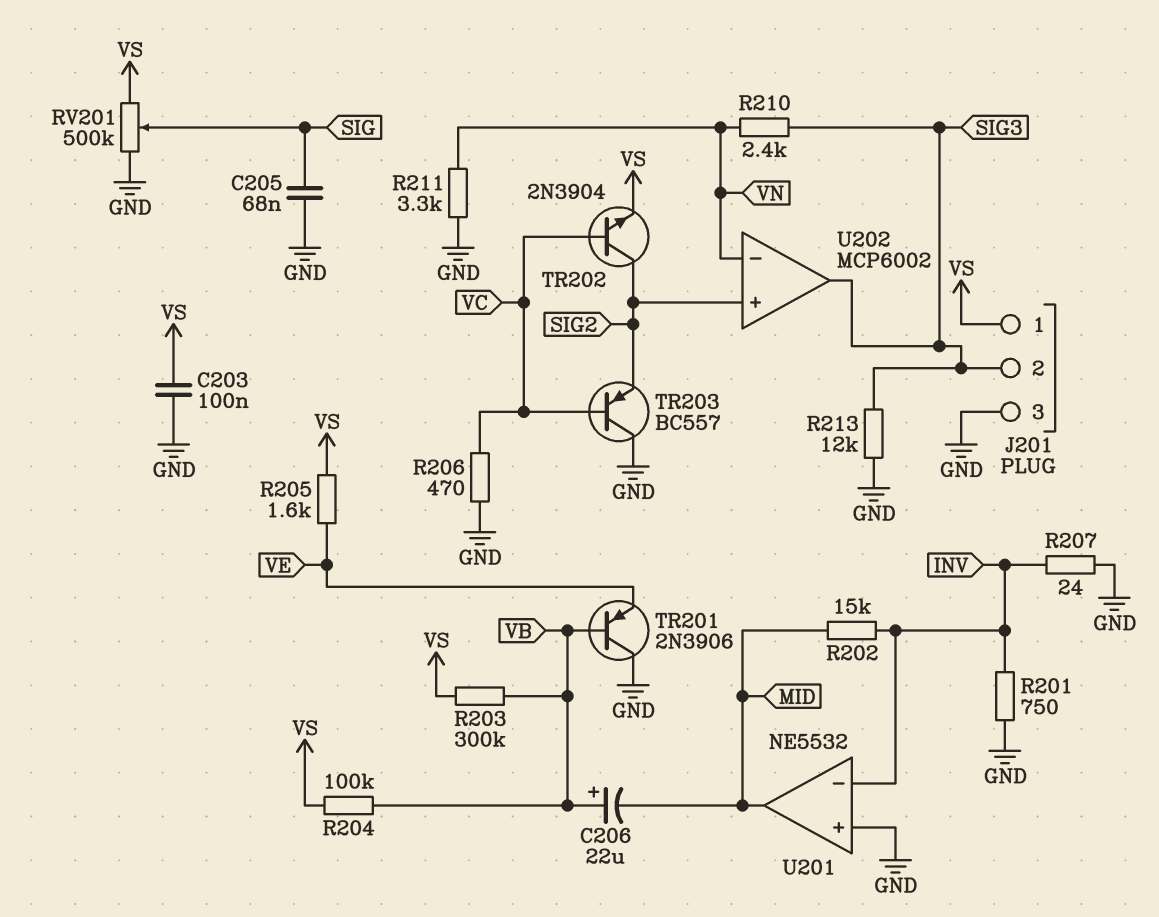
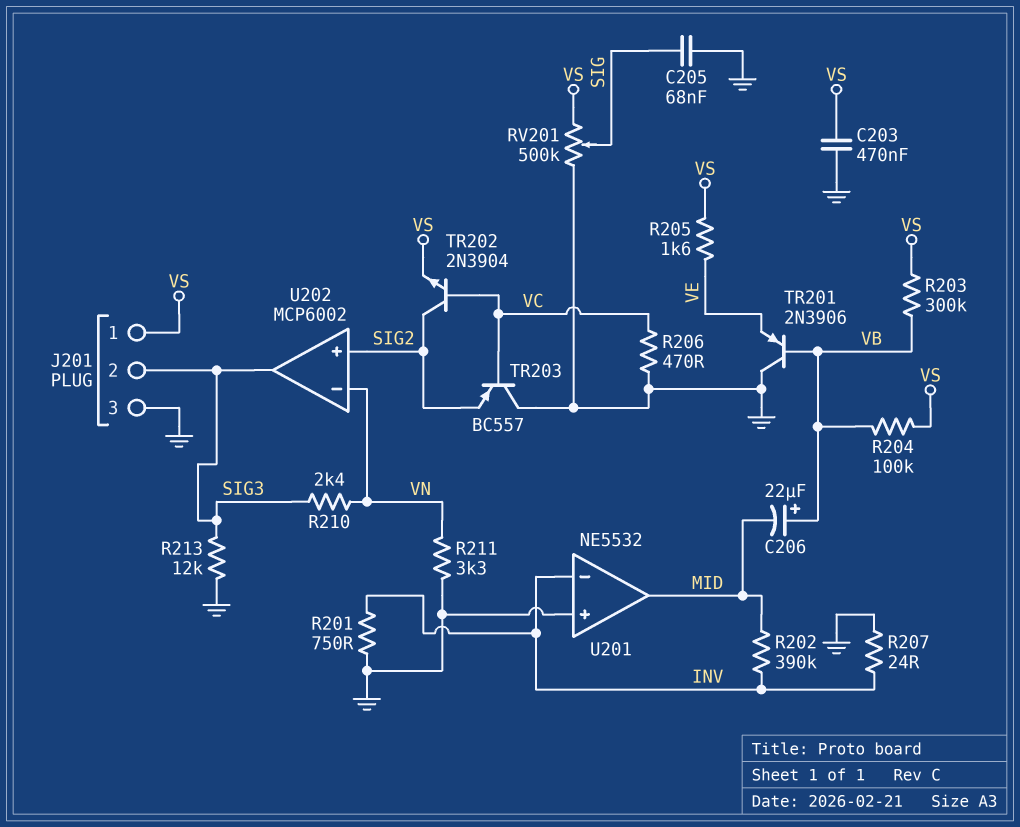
C203: 100nF (GND, VS) -> 470nF (GND, VS)
R202: 15k (INV, MID) -> 390k (INV, MID)

